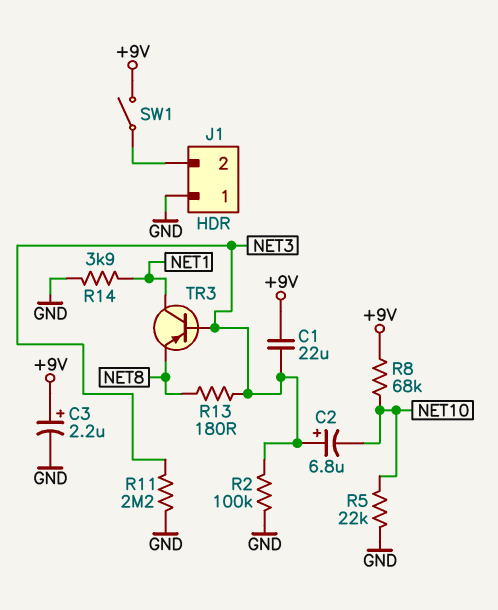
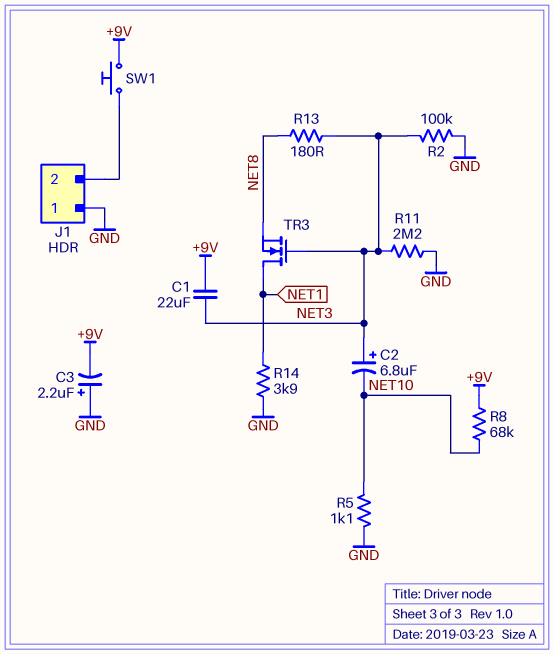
C3: 2.2uF (plus +9V, minus GND) -> 2.2uF (plus GND, minus +9V)
R5: 22k (GND, NET10) -> 1.1k (GND, NET10)
SW1: switch (+9V, J1/2) -> button (+9V, J1/2)
TR3: PNP (B NET3, C NET1, E NET8) -> NMOS (G NET3, D NET1, S NET8)

